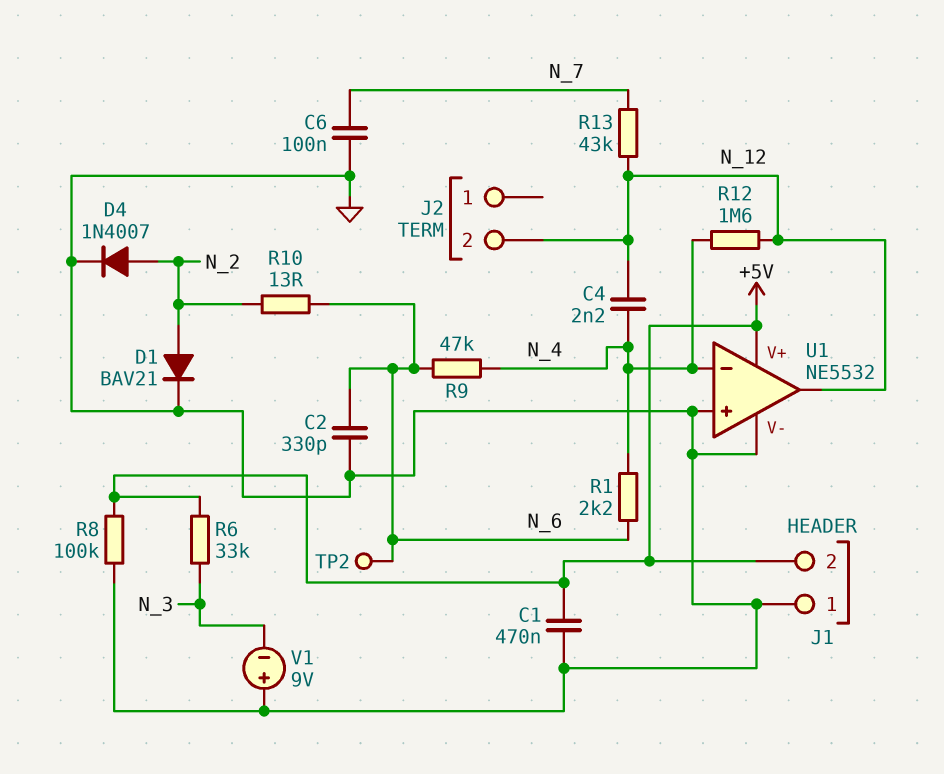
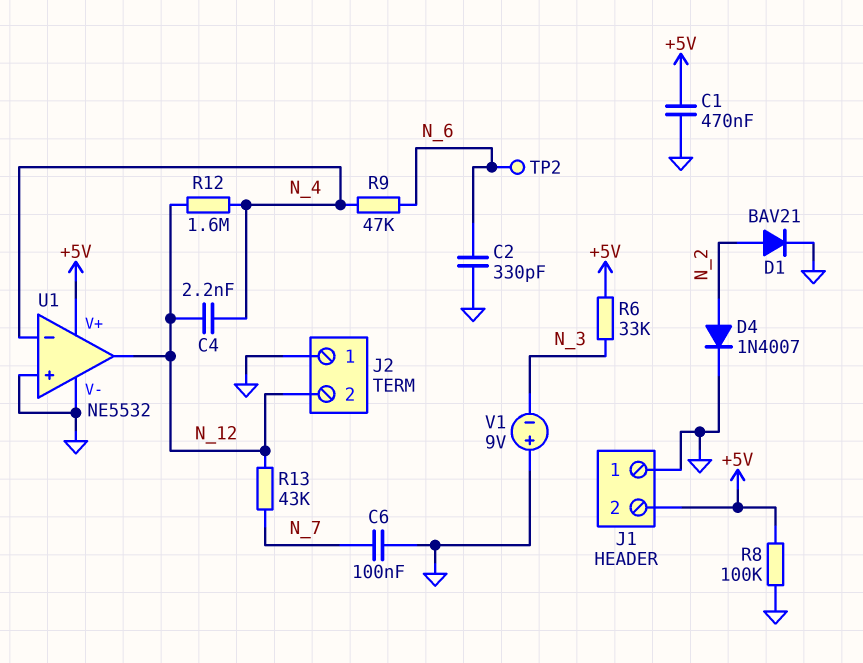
J2 pin 1: none -> GND
R1: 2.2k (N_4, N_6) -> none
R10: 13 (N_2, N_6) -> none

